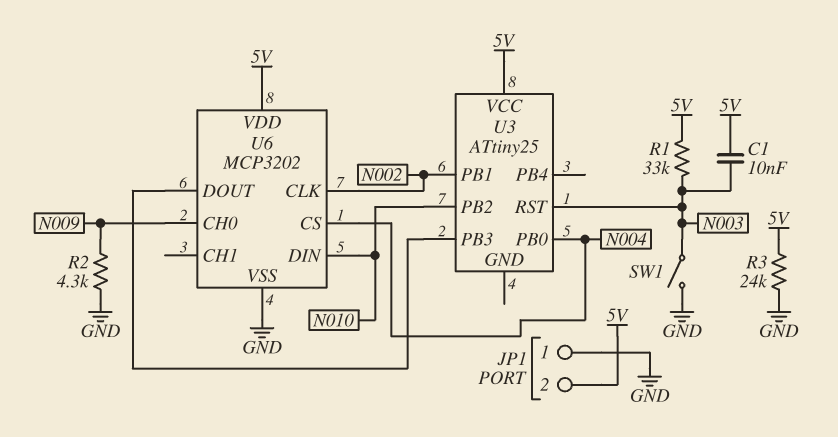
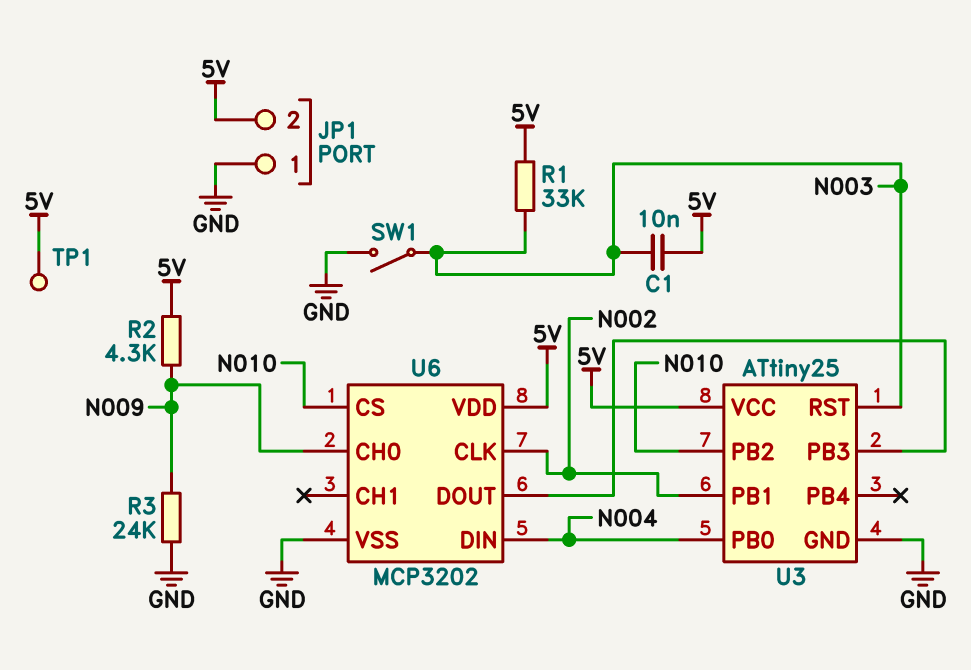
R2: 4.3k (GND, N009) -> 4.3k (5V, N009)
R3: 24k (5V, GND) -> 24k (GND, N009)
TP1: none -> test point (5V)
U3 pin GND: none -> GND
U6 pin CS: N004 -> N010
U6 pin DIN: N010 -> N004

